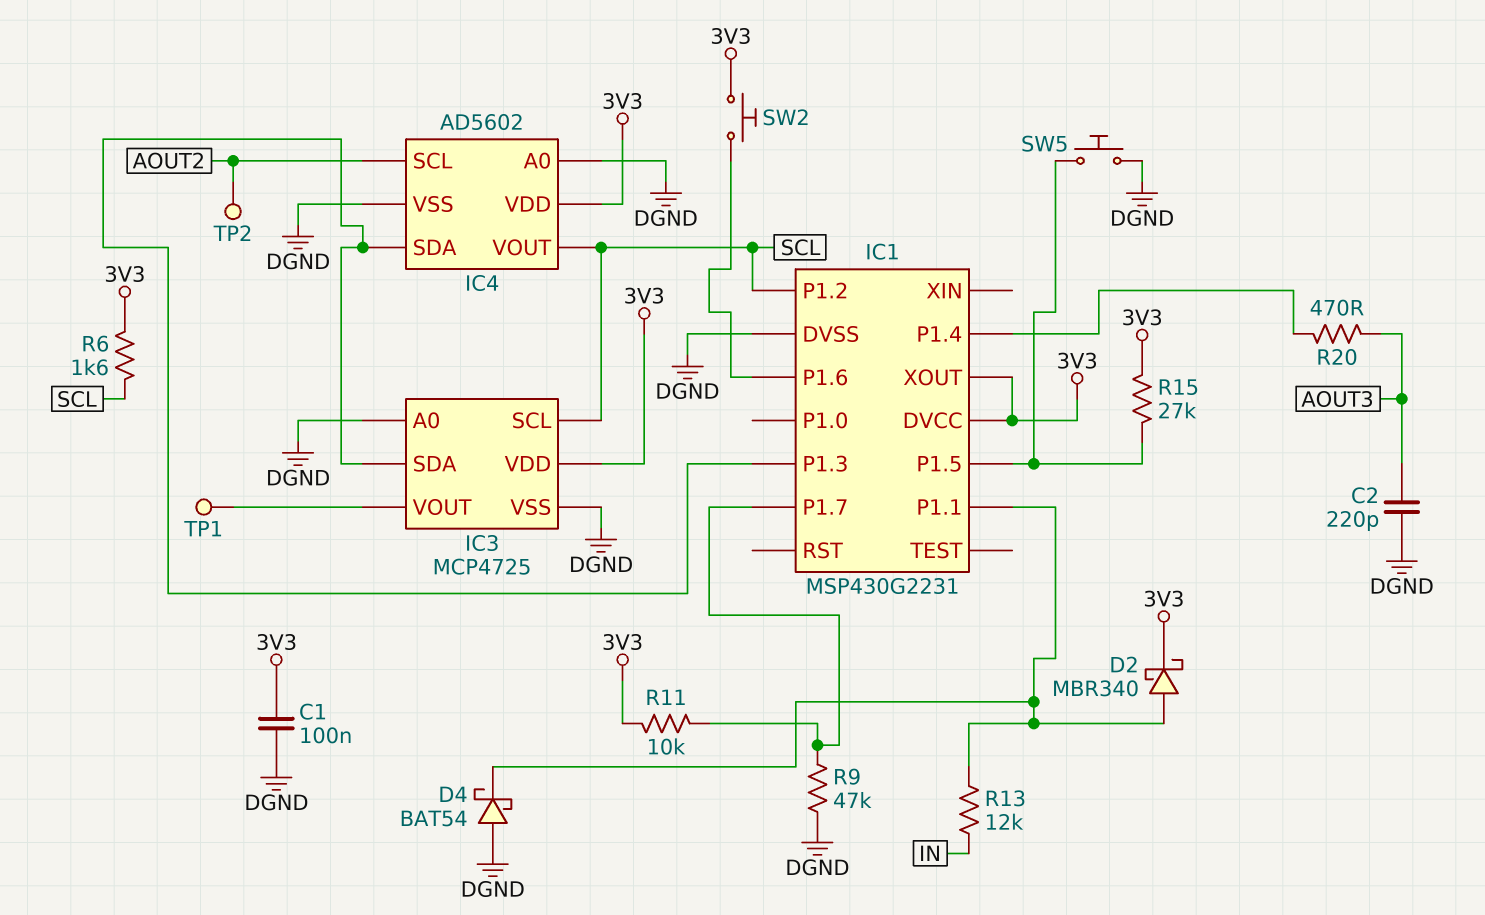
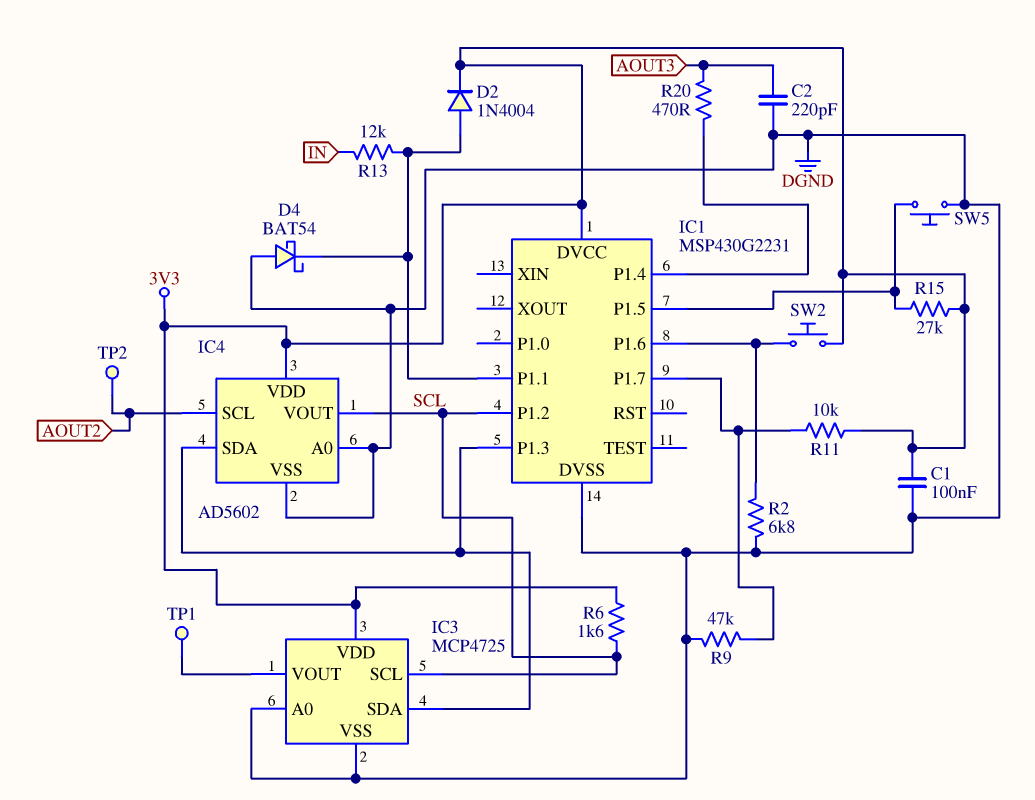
D2: schottky MBR340 (A IC1/P1.1, K 3V3) -> diode 1N4004 (A IC1/P1.1, K 3V3)
IC1 pin XOUT: 3V3 -> none
R2: none -> 6.8k (DGND, IC1/P1.6)

